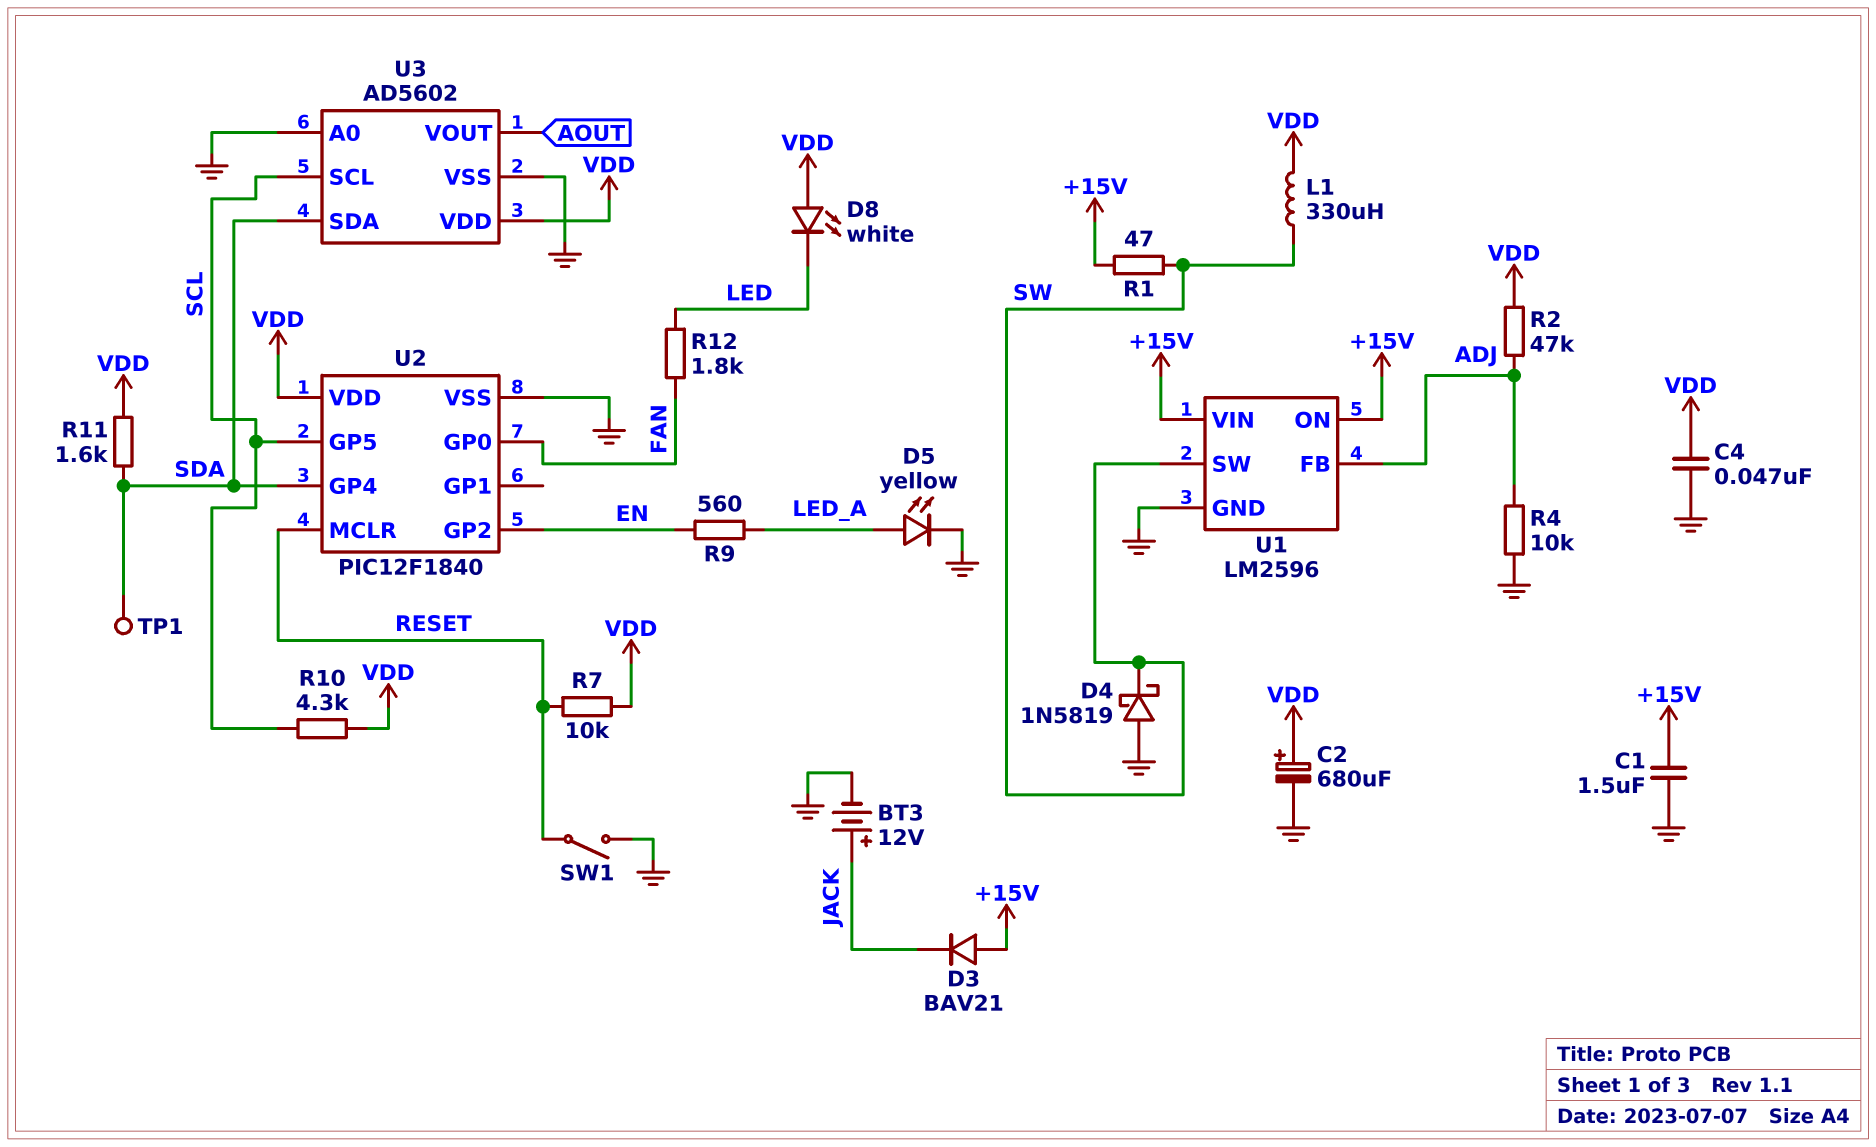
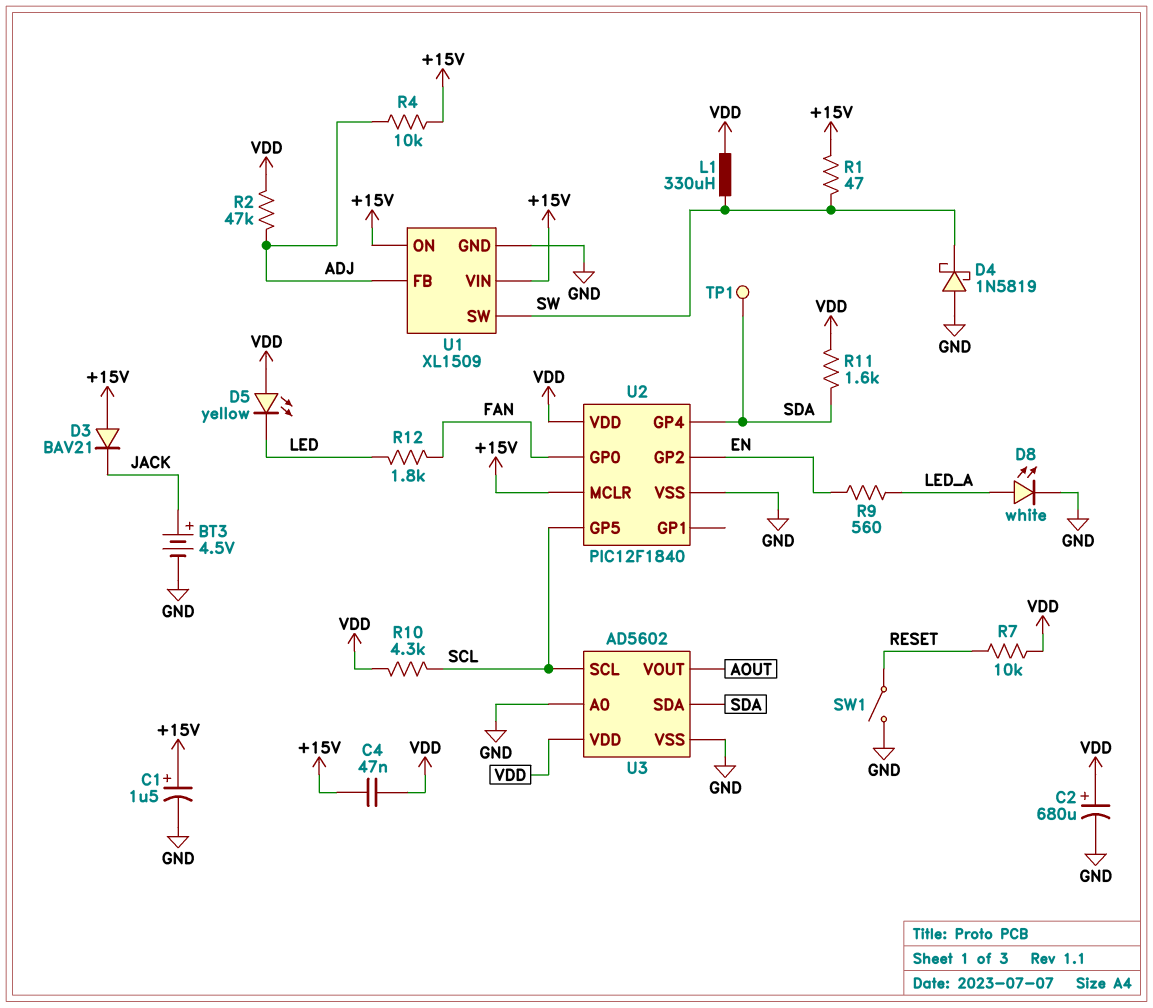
BT3: 12V (plus JACK, minus GND) -> 4.5V (plus JACK, minus GND)
C1: 1.5uF (+15V, GND) -> 1.5uF (plus +15V, minus GND)
C4: 47nF (GND, VDD) -> 47nF (+15V, VDD)
D5: LED yellow (A LED_A, K GND) -> LED yellow (A VDD, K LED)
D8: LED white (A VDD, K LED) -> LED white (A LED_A, K GND)
R4: 10k (ADJ, GND) -> 10k (+15V, ADJ)
U1: LM2596 -> XL1509
U2 pin MCLR: RESET -> +15V

